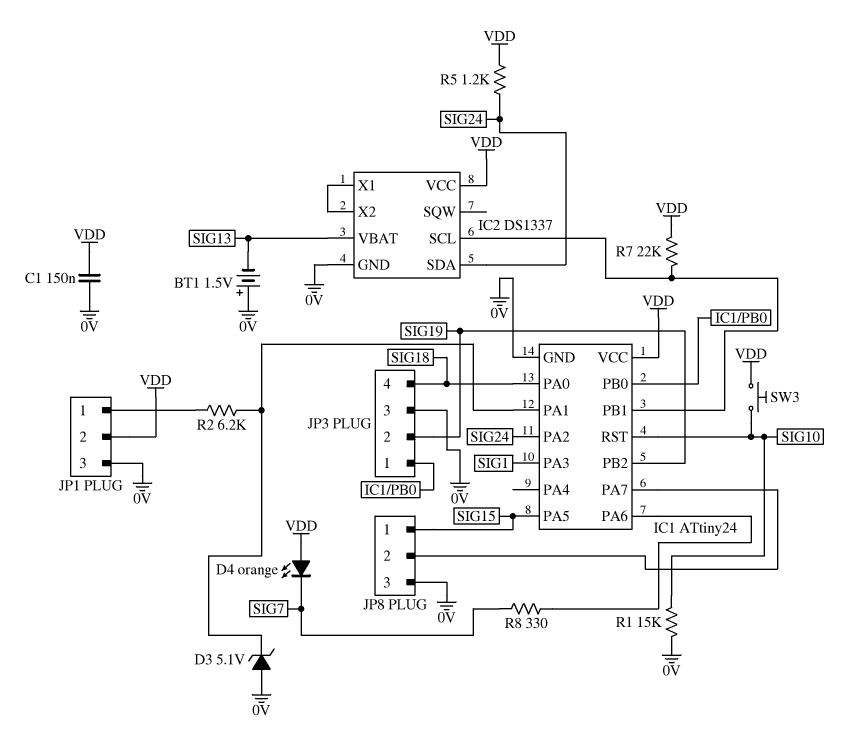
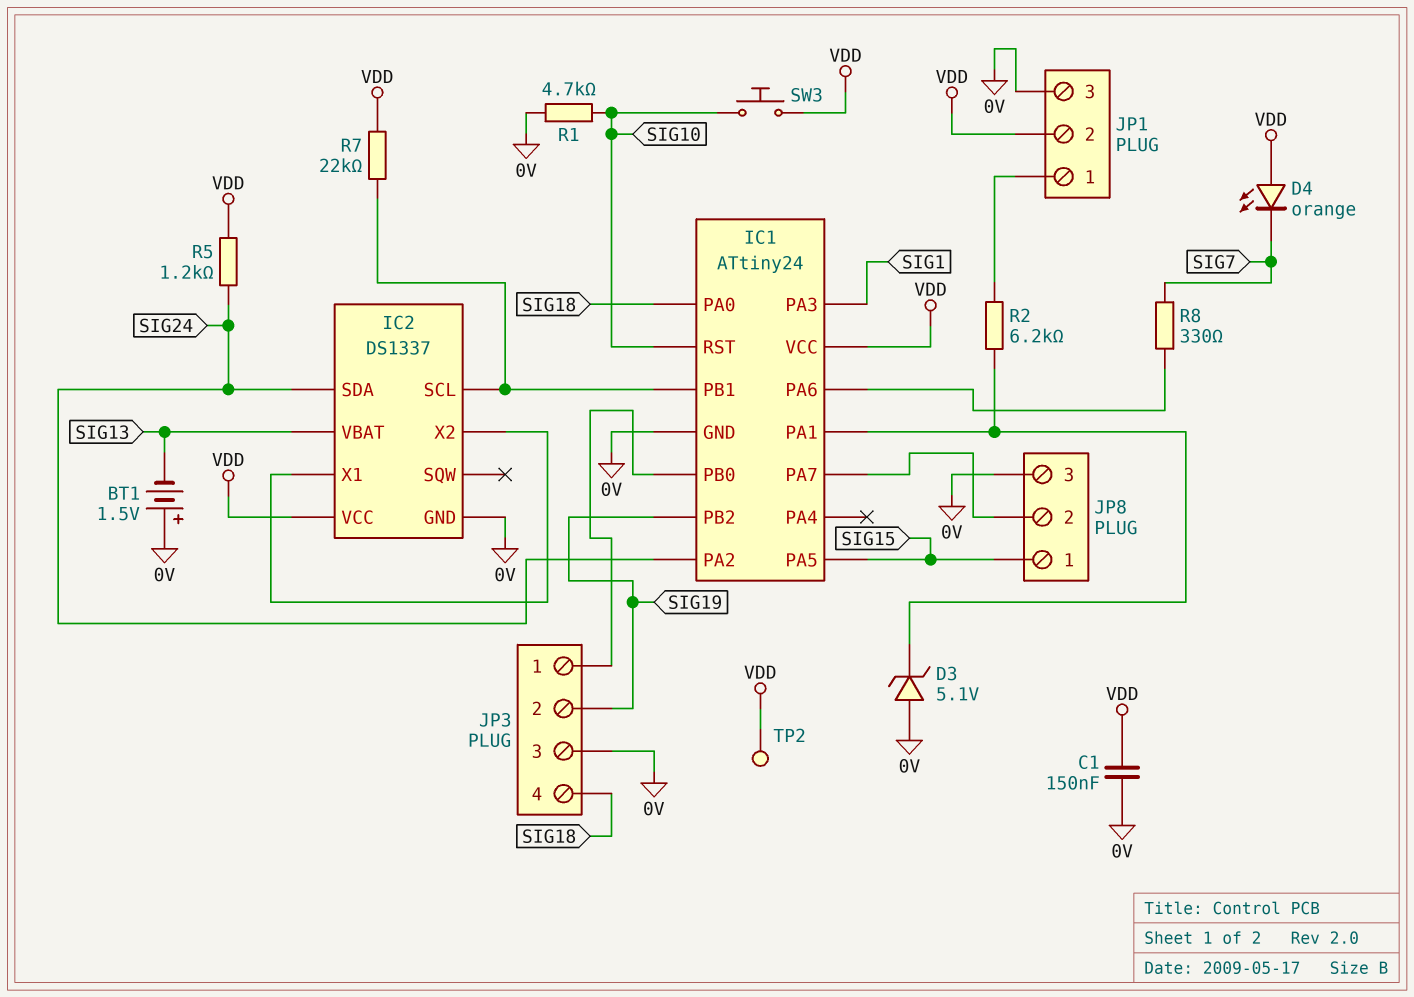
R1: 15k (0V, SIG10) -> 4.7k (0V, SIG10)
TP2: none -> test point (VDD)

